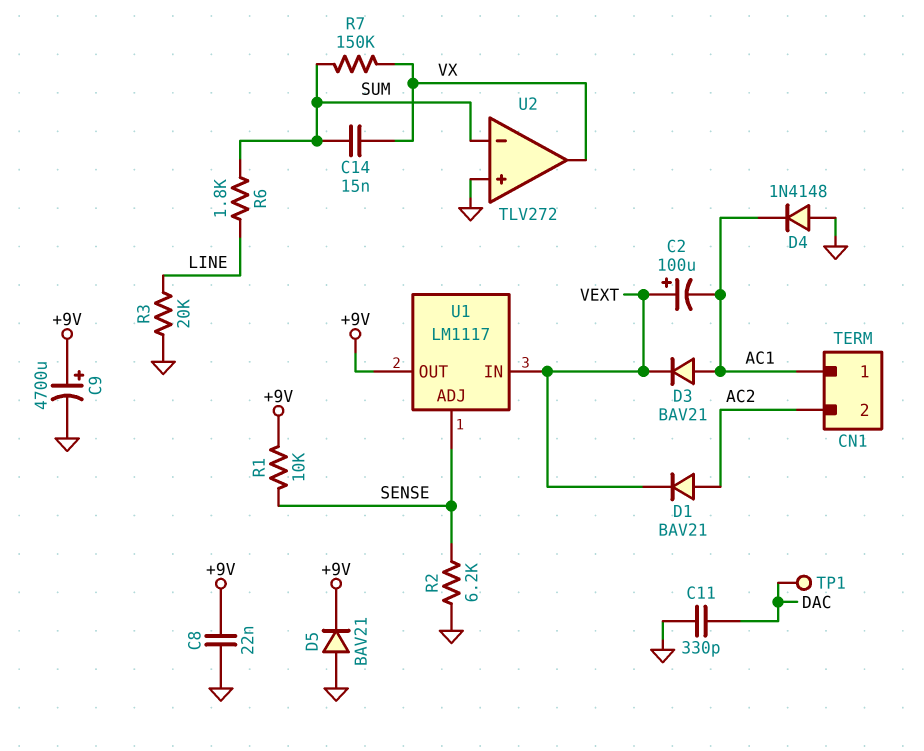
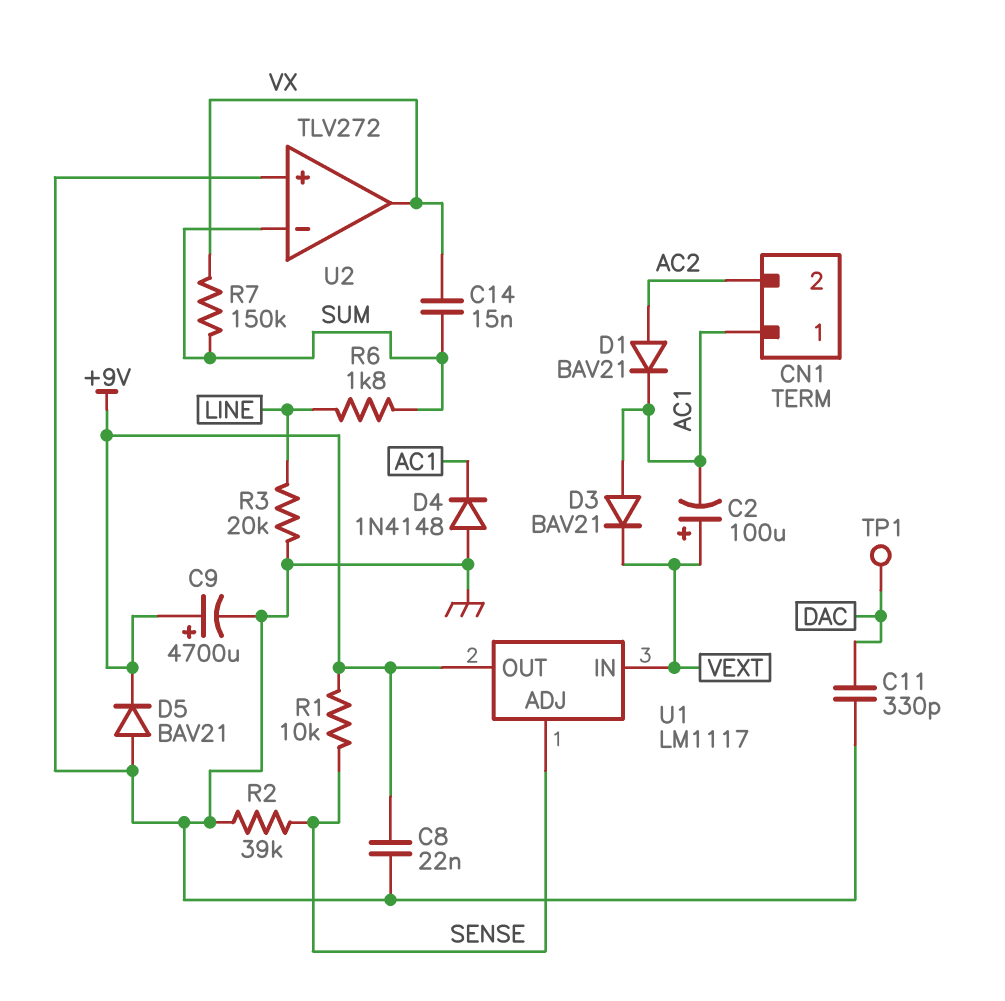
D1: diode BAV21 (A AC2, K VEXT) -> diode BAV21 (A AC2, K AC1)
R2: 6.2k (GND, SENSE) -> 39k (GND, SENSE)

